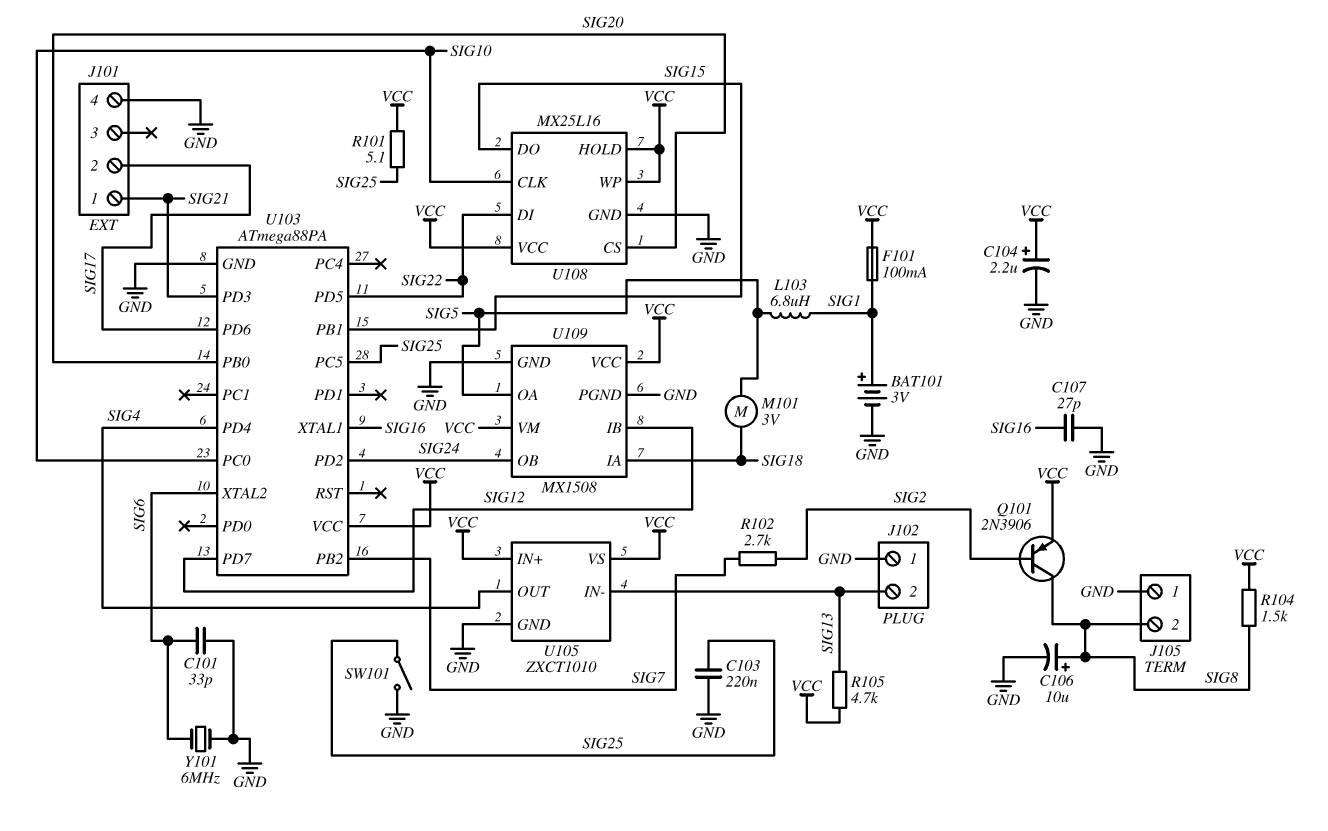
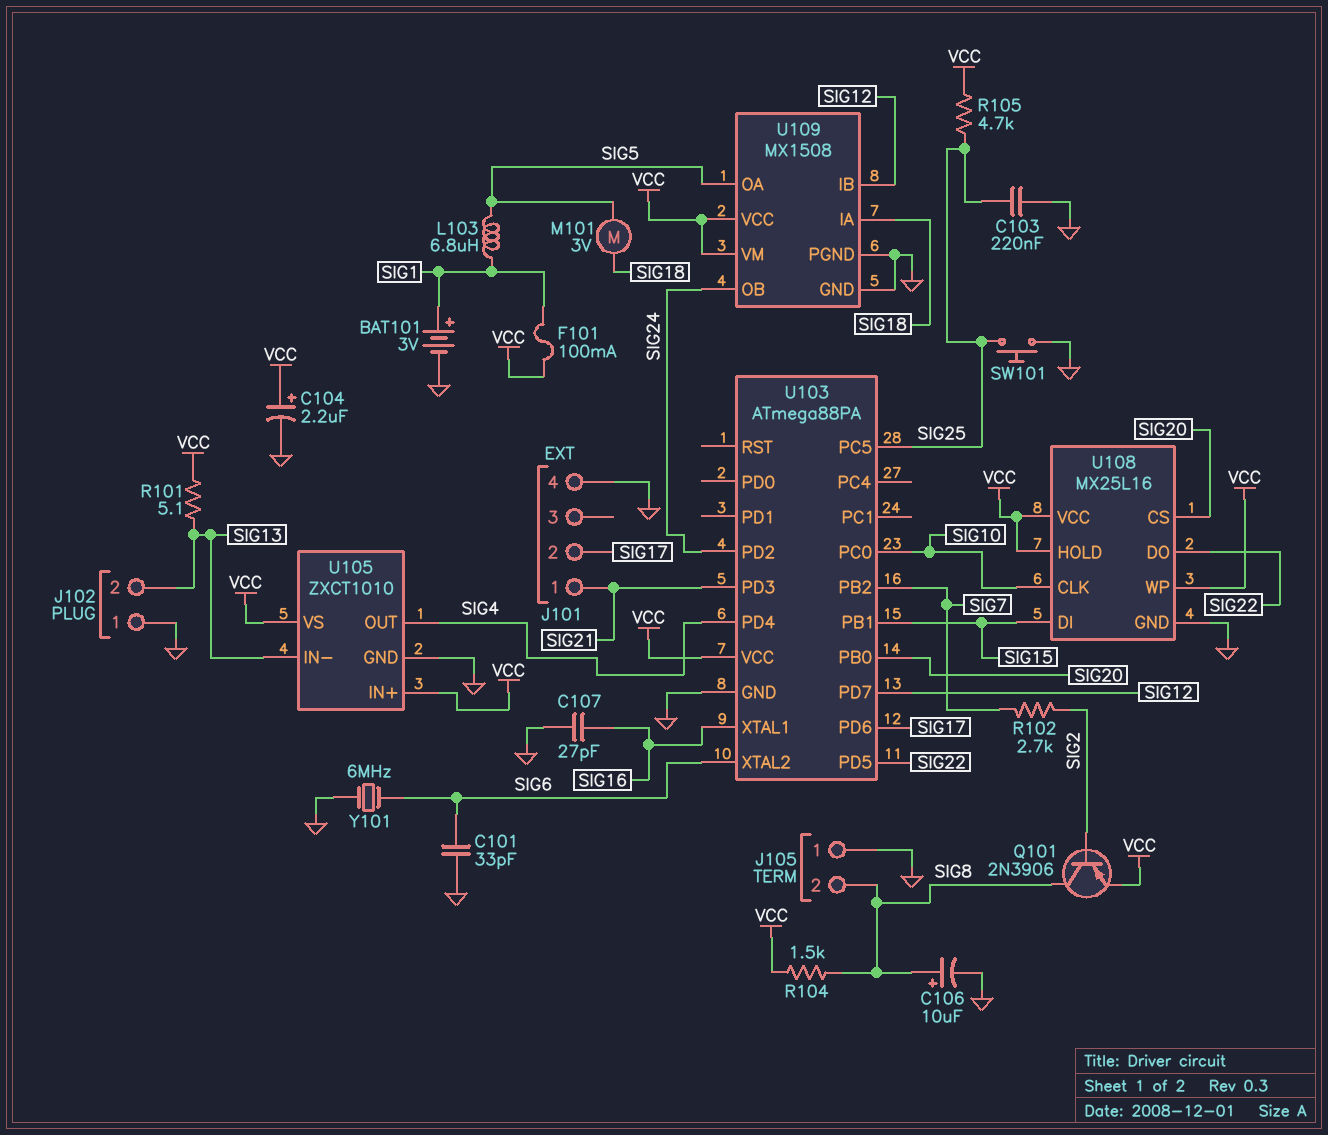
R101: 5.1 (SIG25, VCC) -> 5.1 (SIG13, VCC)
R105: 4.7k (SIG13, VCC) -> 4.7k (SIG25, VCC)
SW101: switch (GND, SIG25) -> button (GND, SIG25)
U108 pin DI: SIG22 -> SIG15
U108 pin DO: SIG15 -> SIG22

